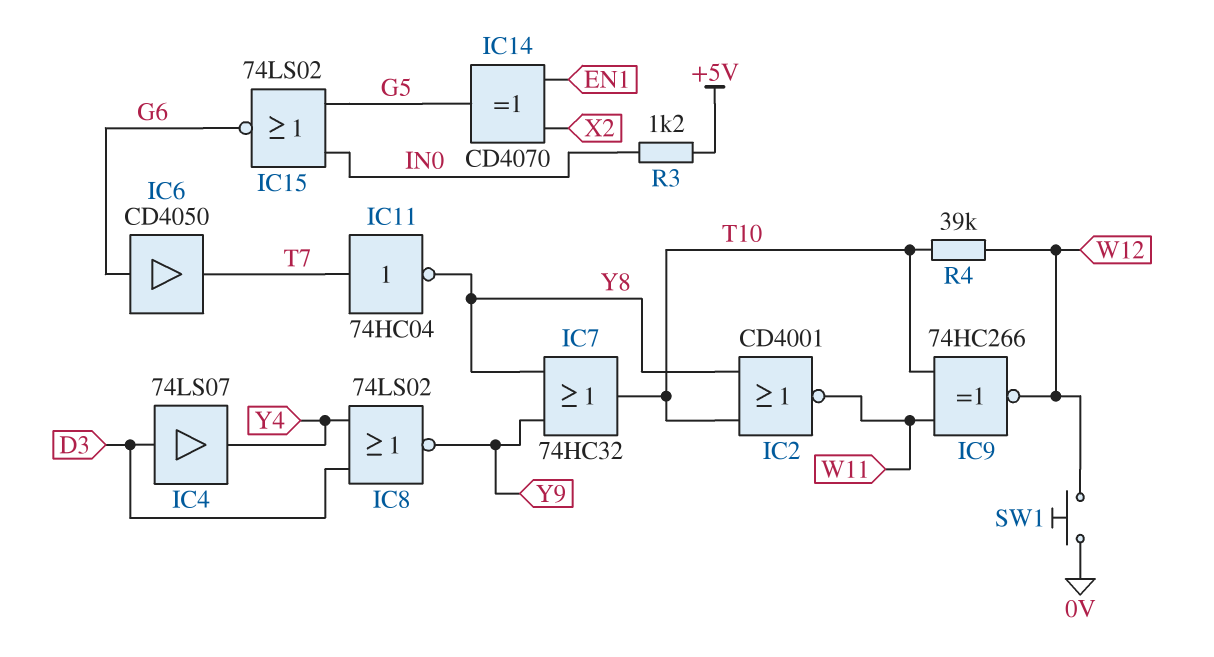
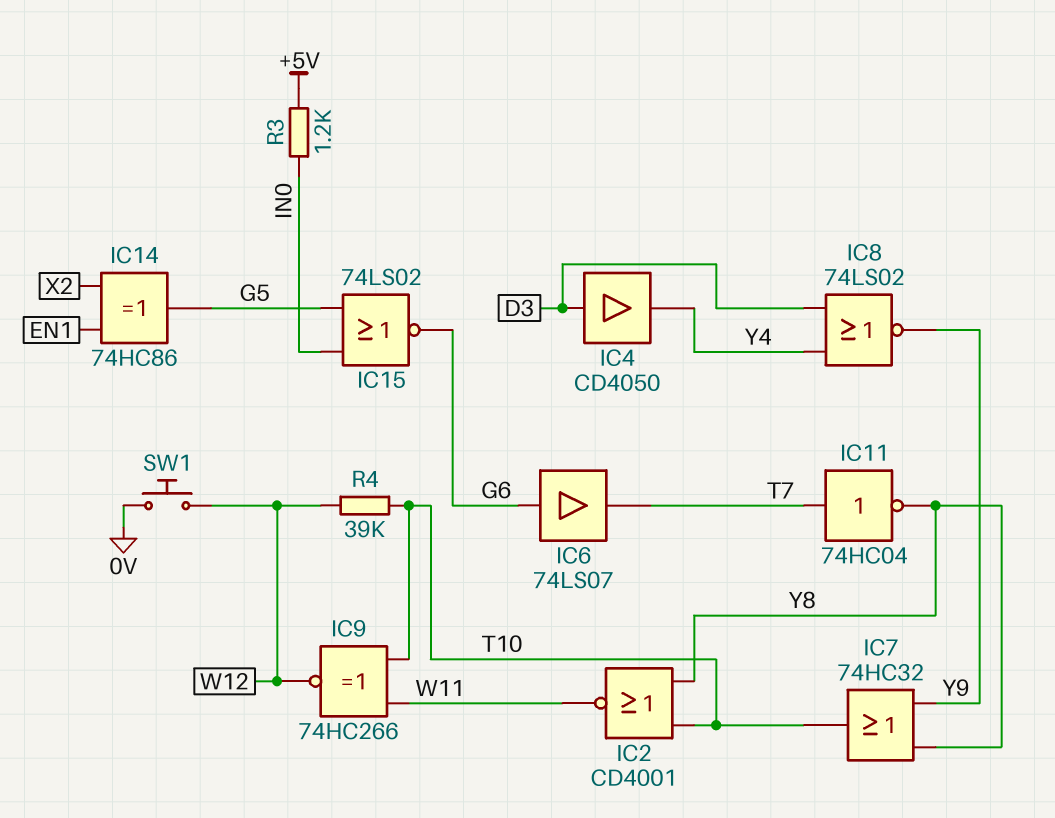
IC4: buffer 74LS07 (in D3, out Y4) -> buffer CD4050 (in D3, out Y4)
IC6: buffer CD4050 (in G6, out T7) -> buffer 74LS07 (in G6, out T7)
IC14: XOR CD4070 (in EN1, in X2, out G5) -> XOR 74HC86 (in EN1, in X2, out G5)

